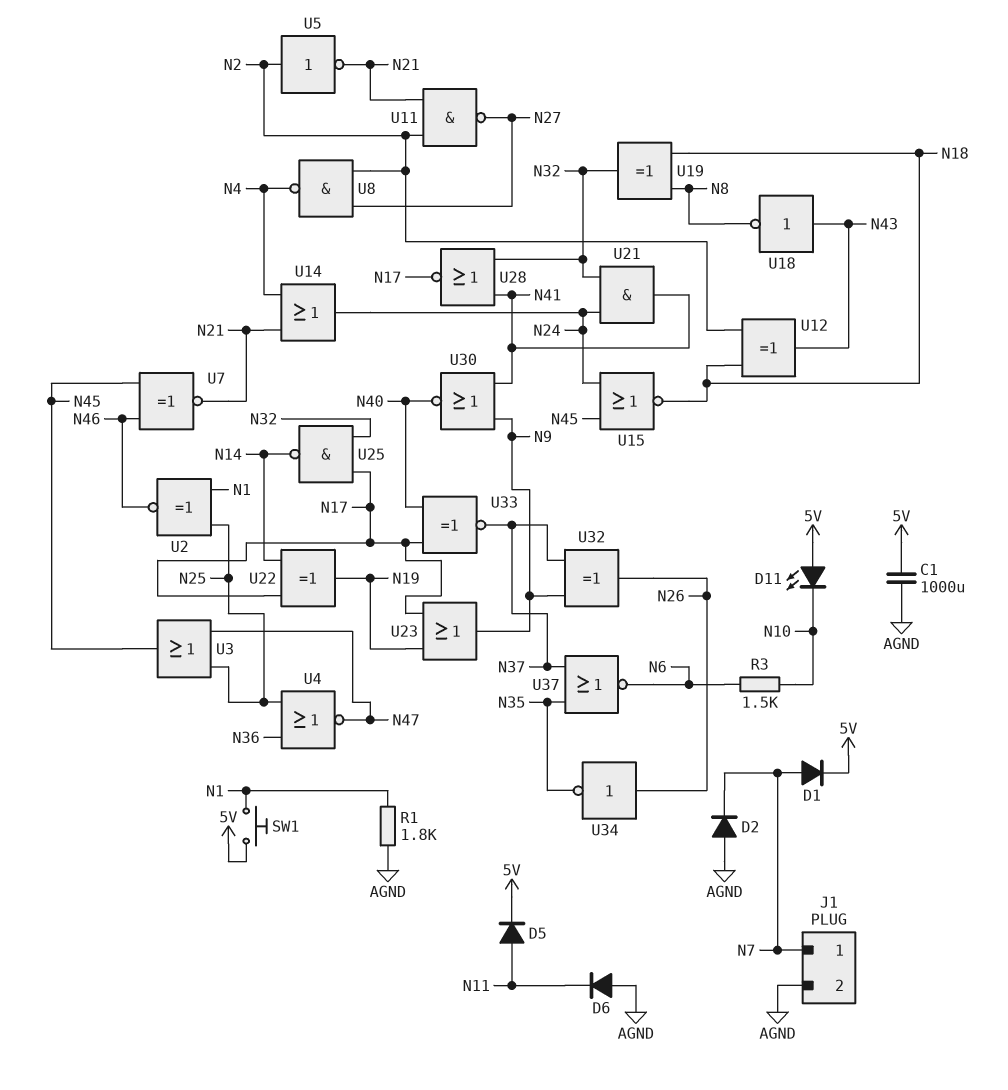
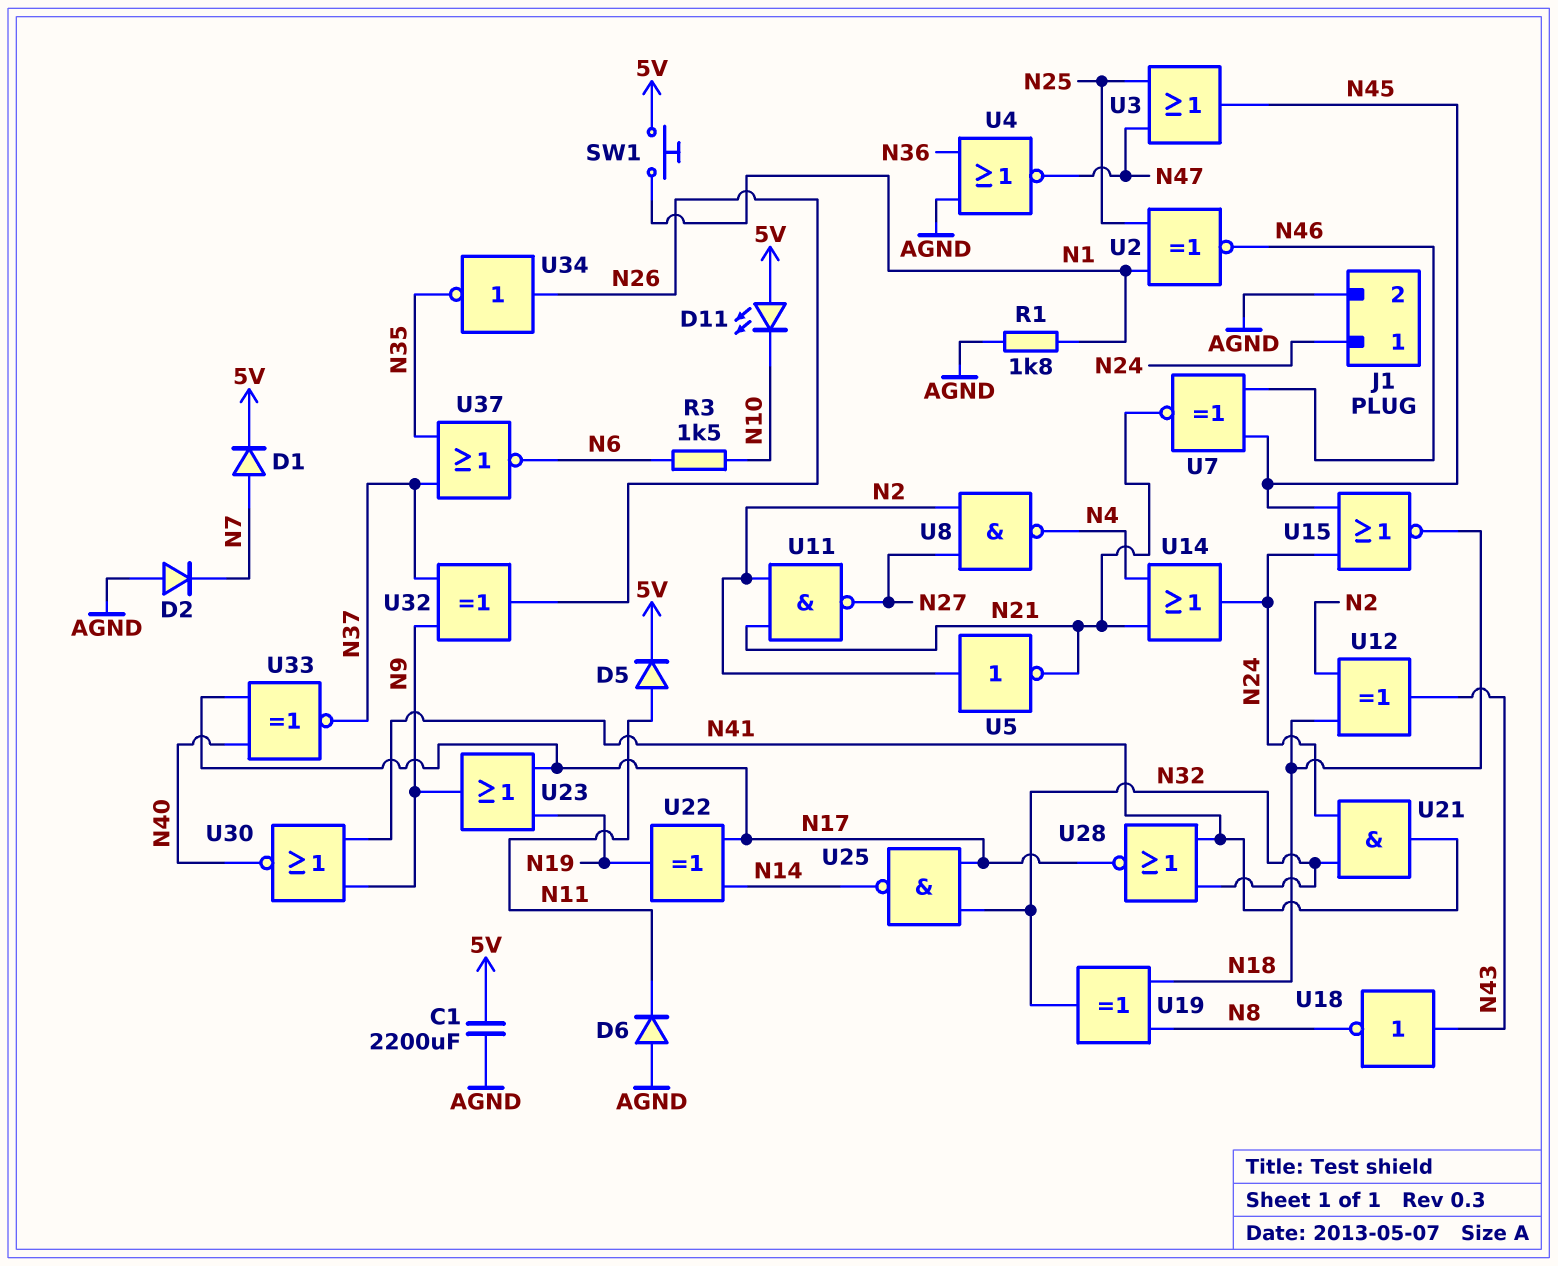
C1: 1000uF (5V, AGND) -> 2200uF (5V, AGND)
J1 pin 1: N7 -> N24
U4: NOR (in N25, in N36, out N47) -> NOR (in AGND, in N36, out N47)

